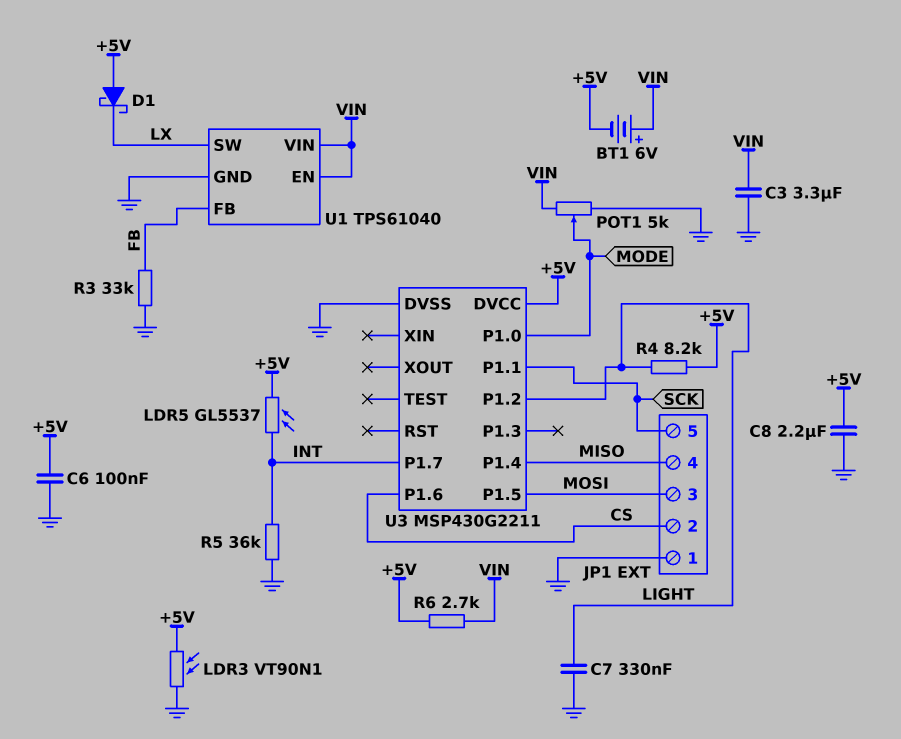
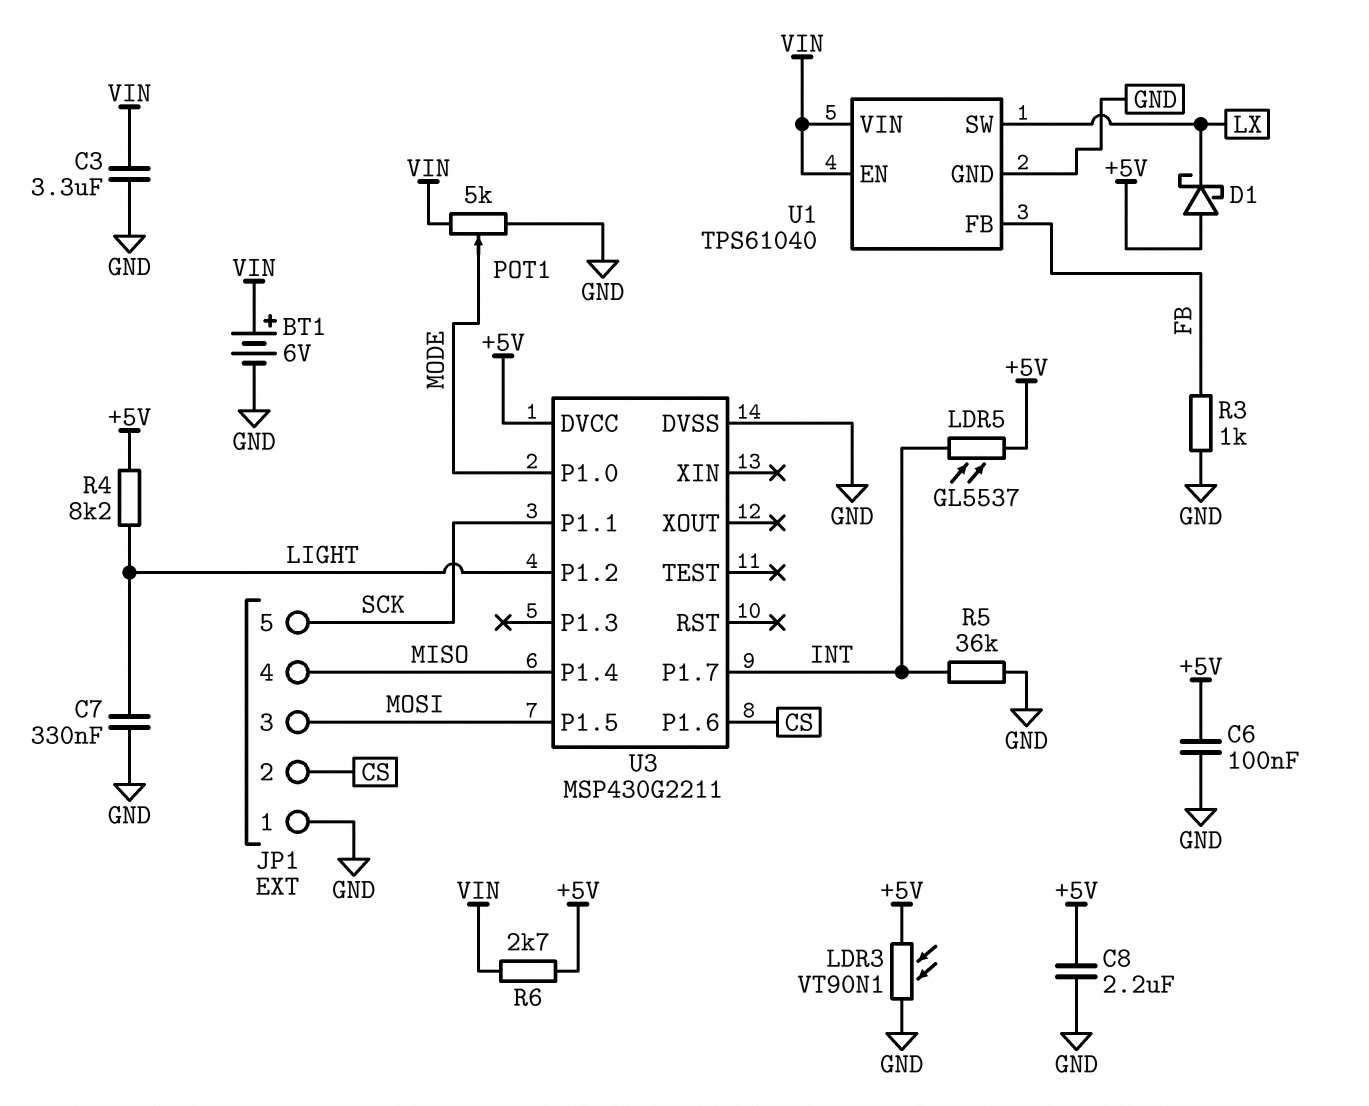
BT1: 6V (plus VIN, minus +5V) -> 6V (plus VIN, minus GND)
R3: 33k (FB, GND) -> 1k (FB, GND)

